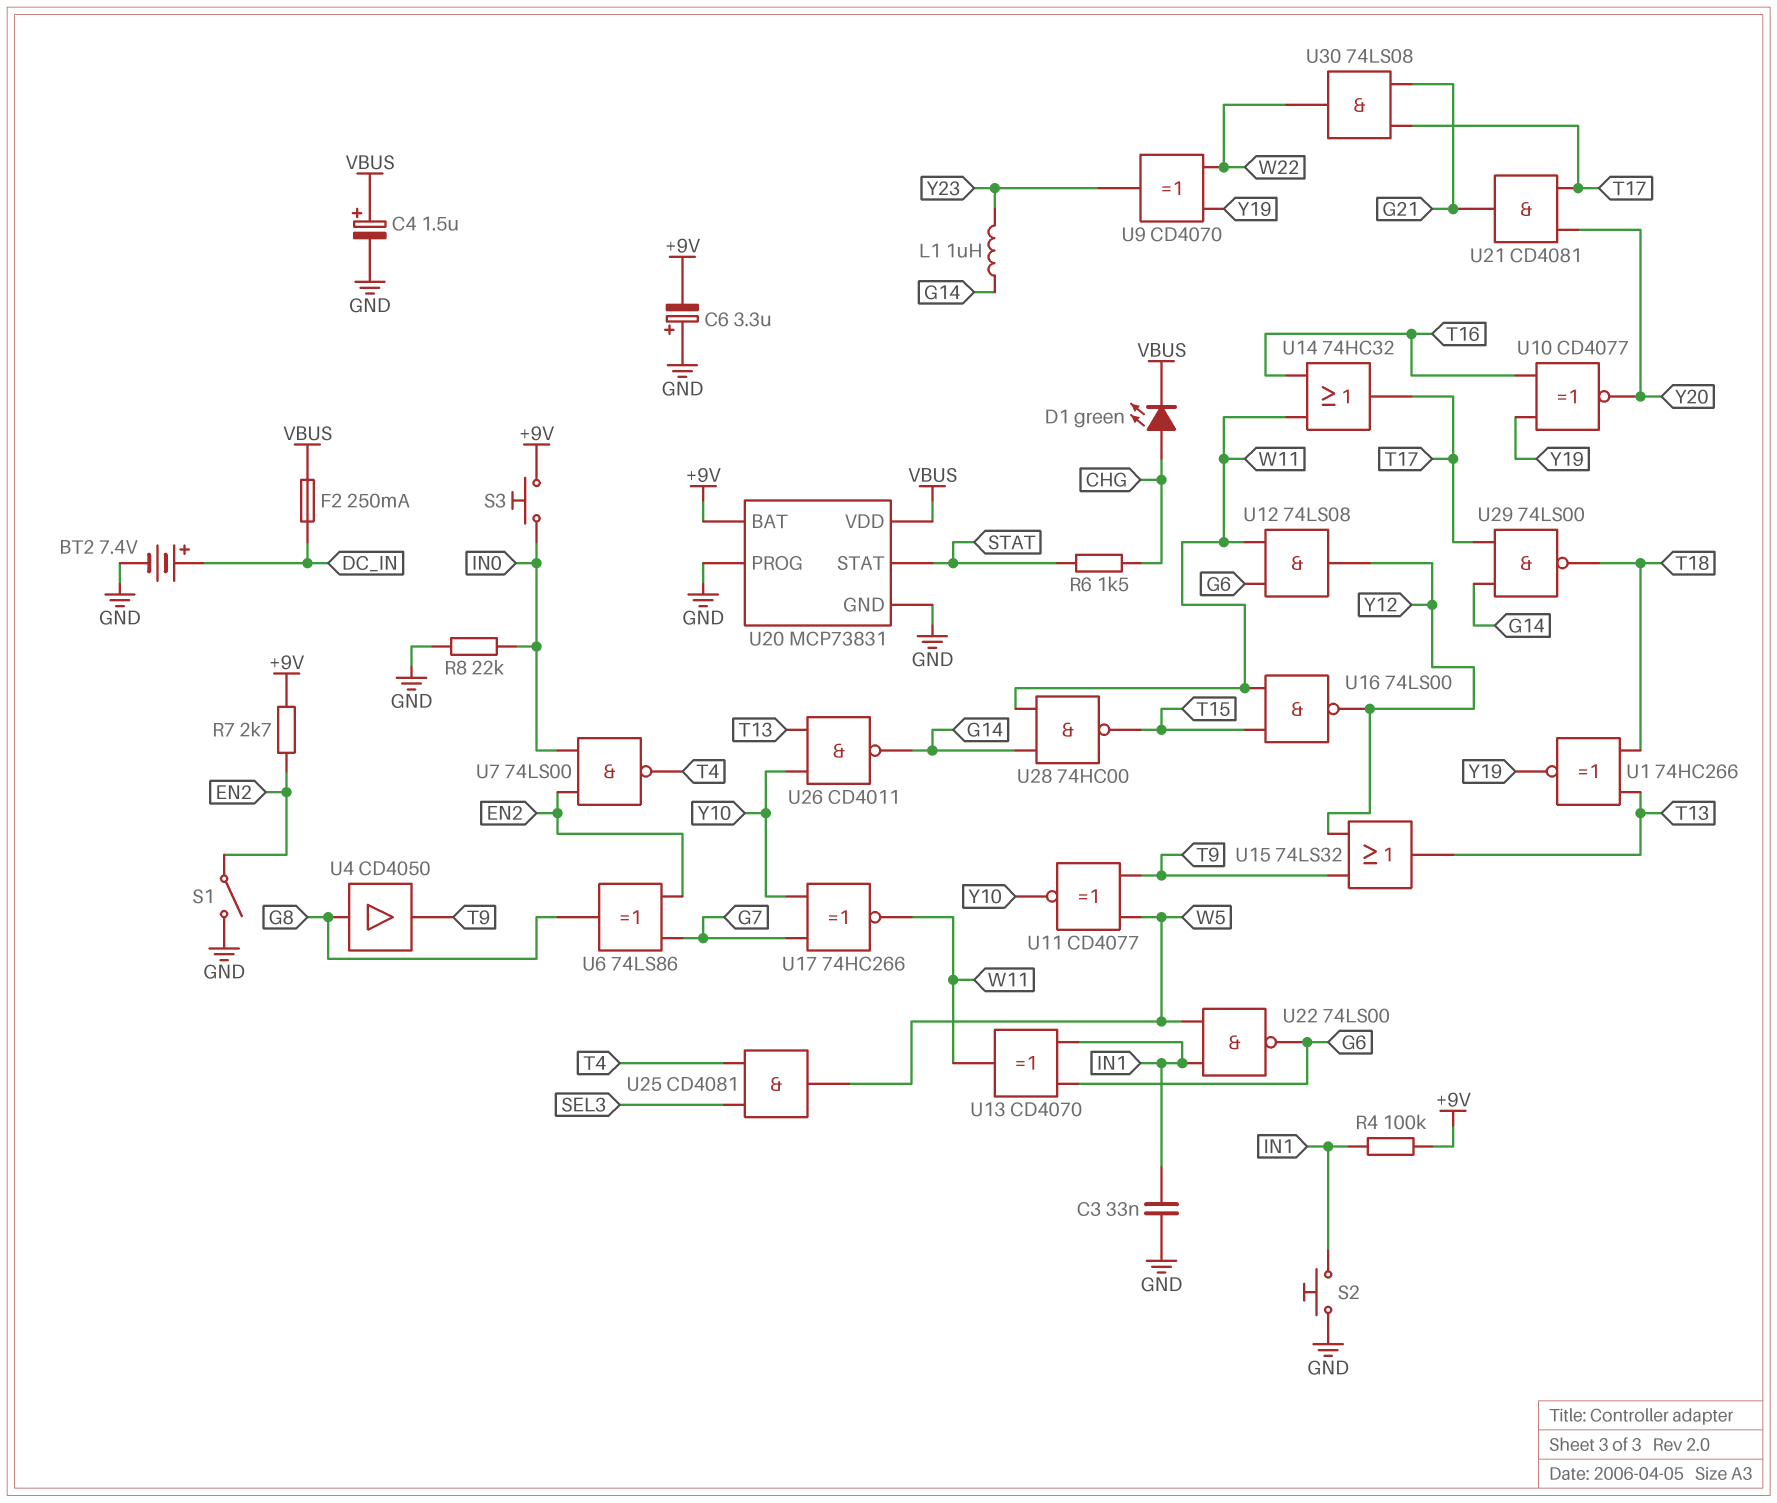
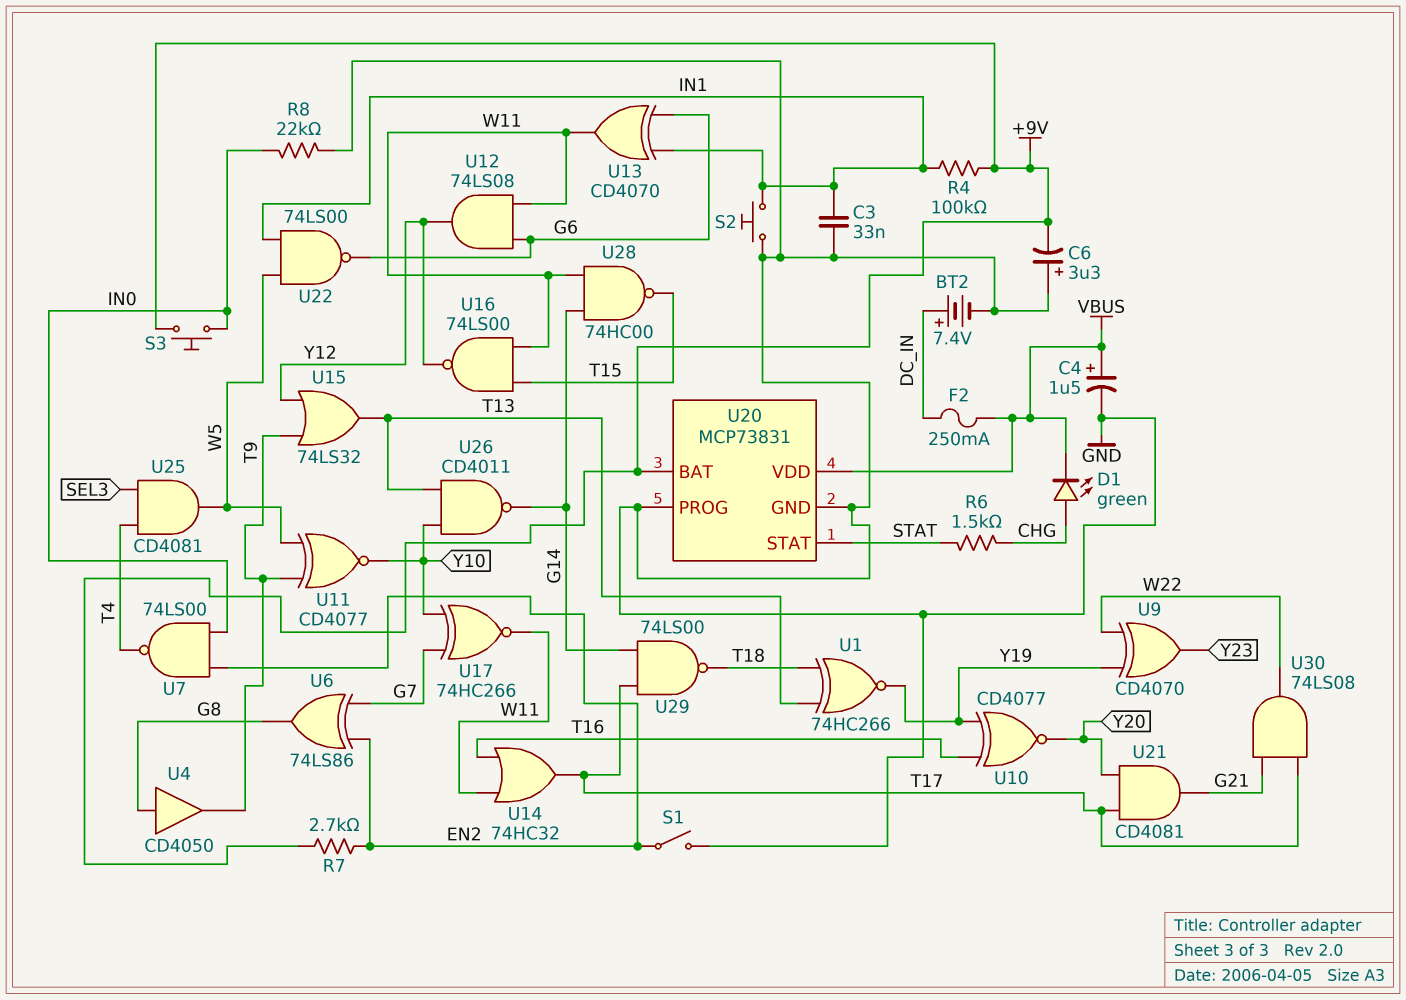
L1: 1uH (G14, Y23) -> none

